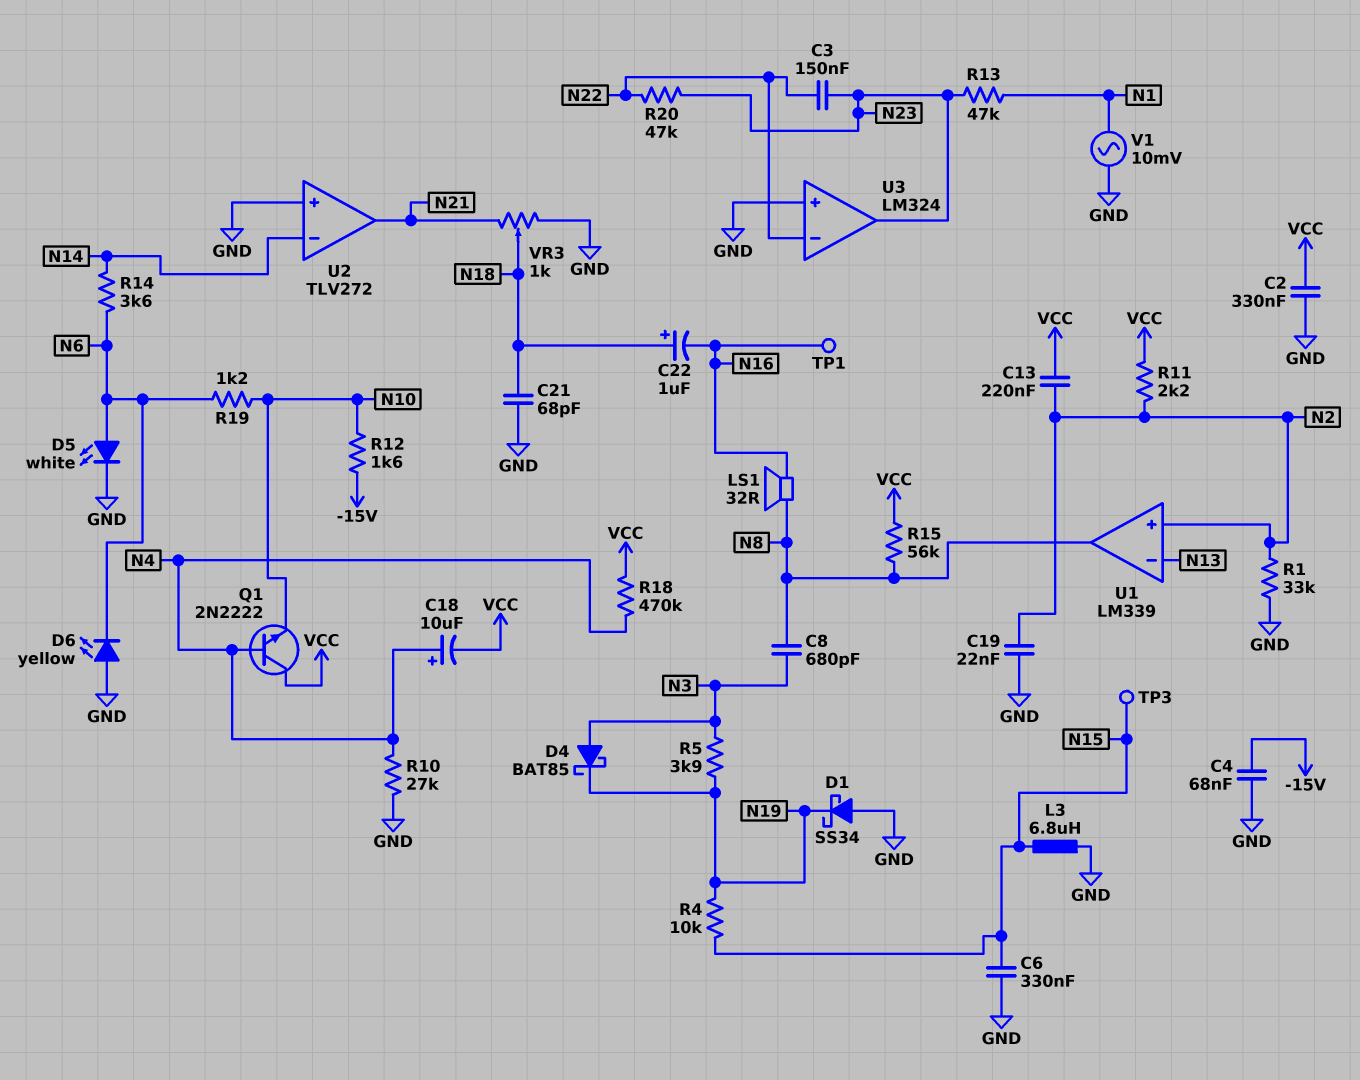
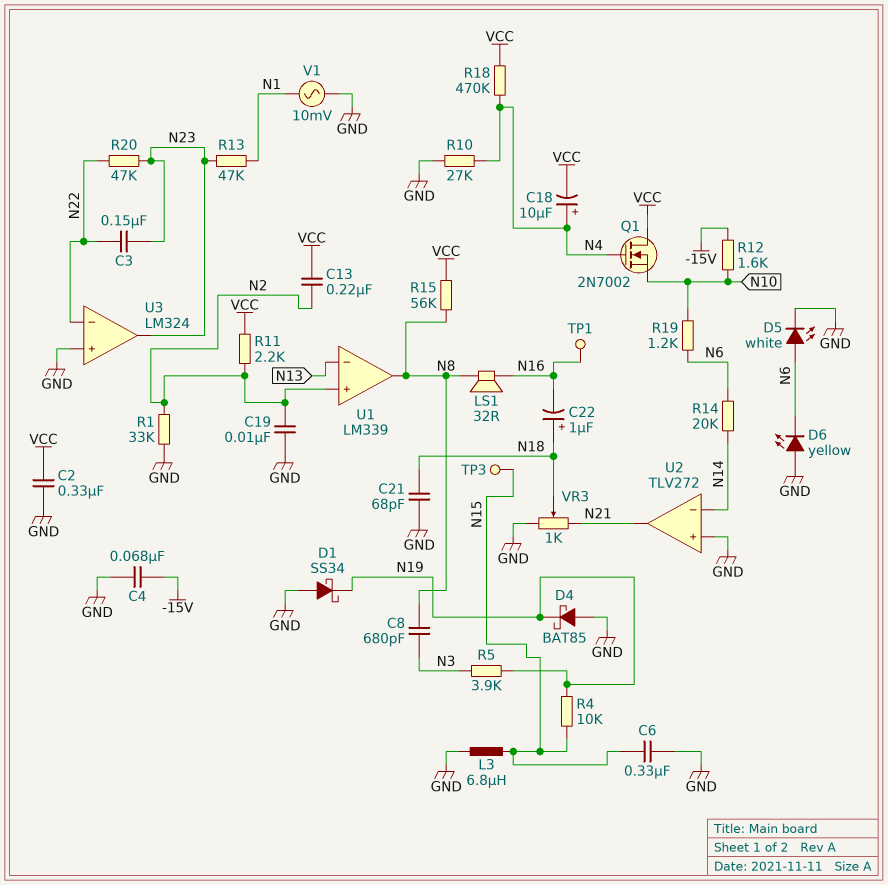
C19: 22nF (GND, N2) -> 10nF (GND, N2)
D4: schottky BAT85 (A N3, K N19) -> schottky BAT85 (A GND, K N19)
Q1: NPN 2N2222 (B N4, C VCC, E N10) -> NMOS 2N7002 (G N4, D VCC, S N10)
R14: 3.6k (N6, N14) -> 20k (N6, N14)

